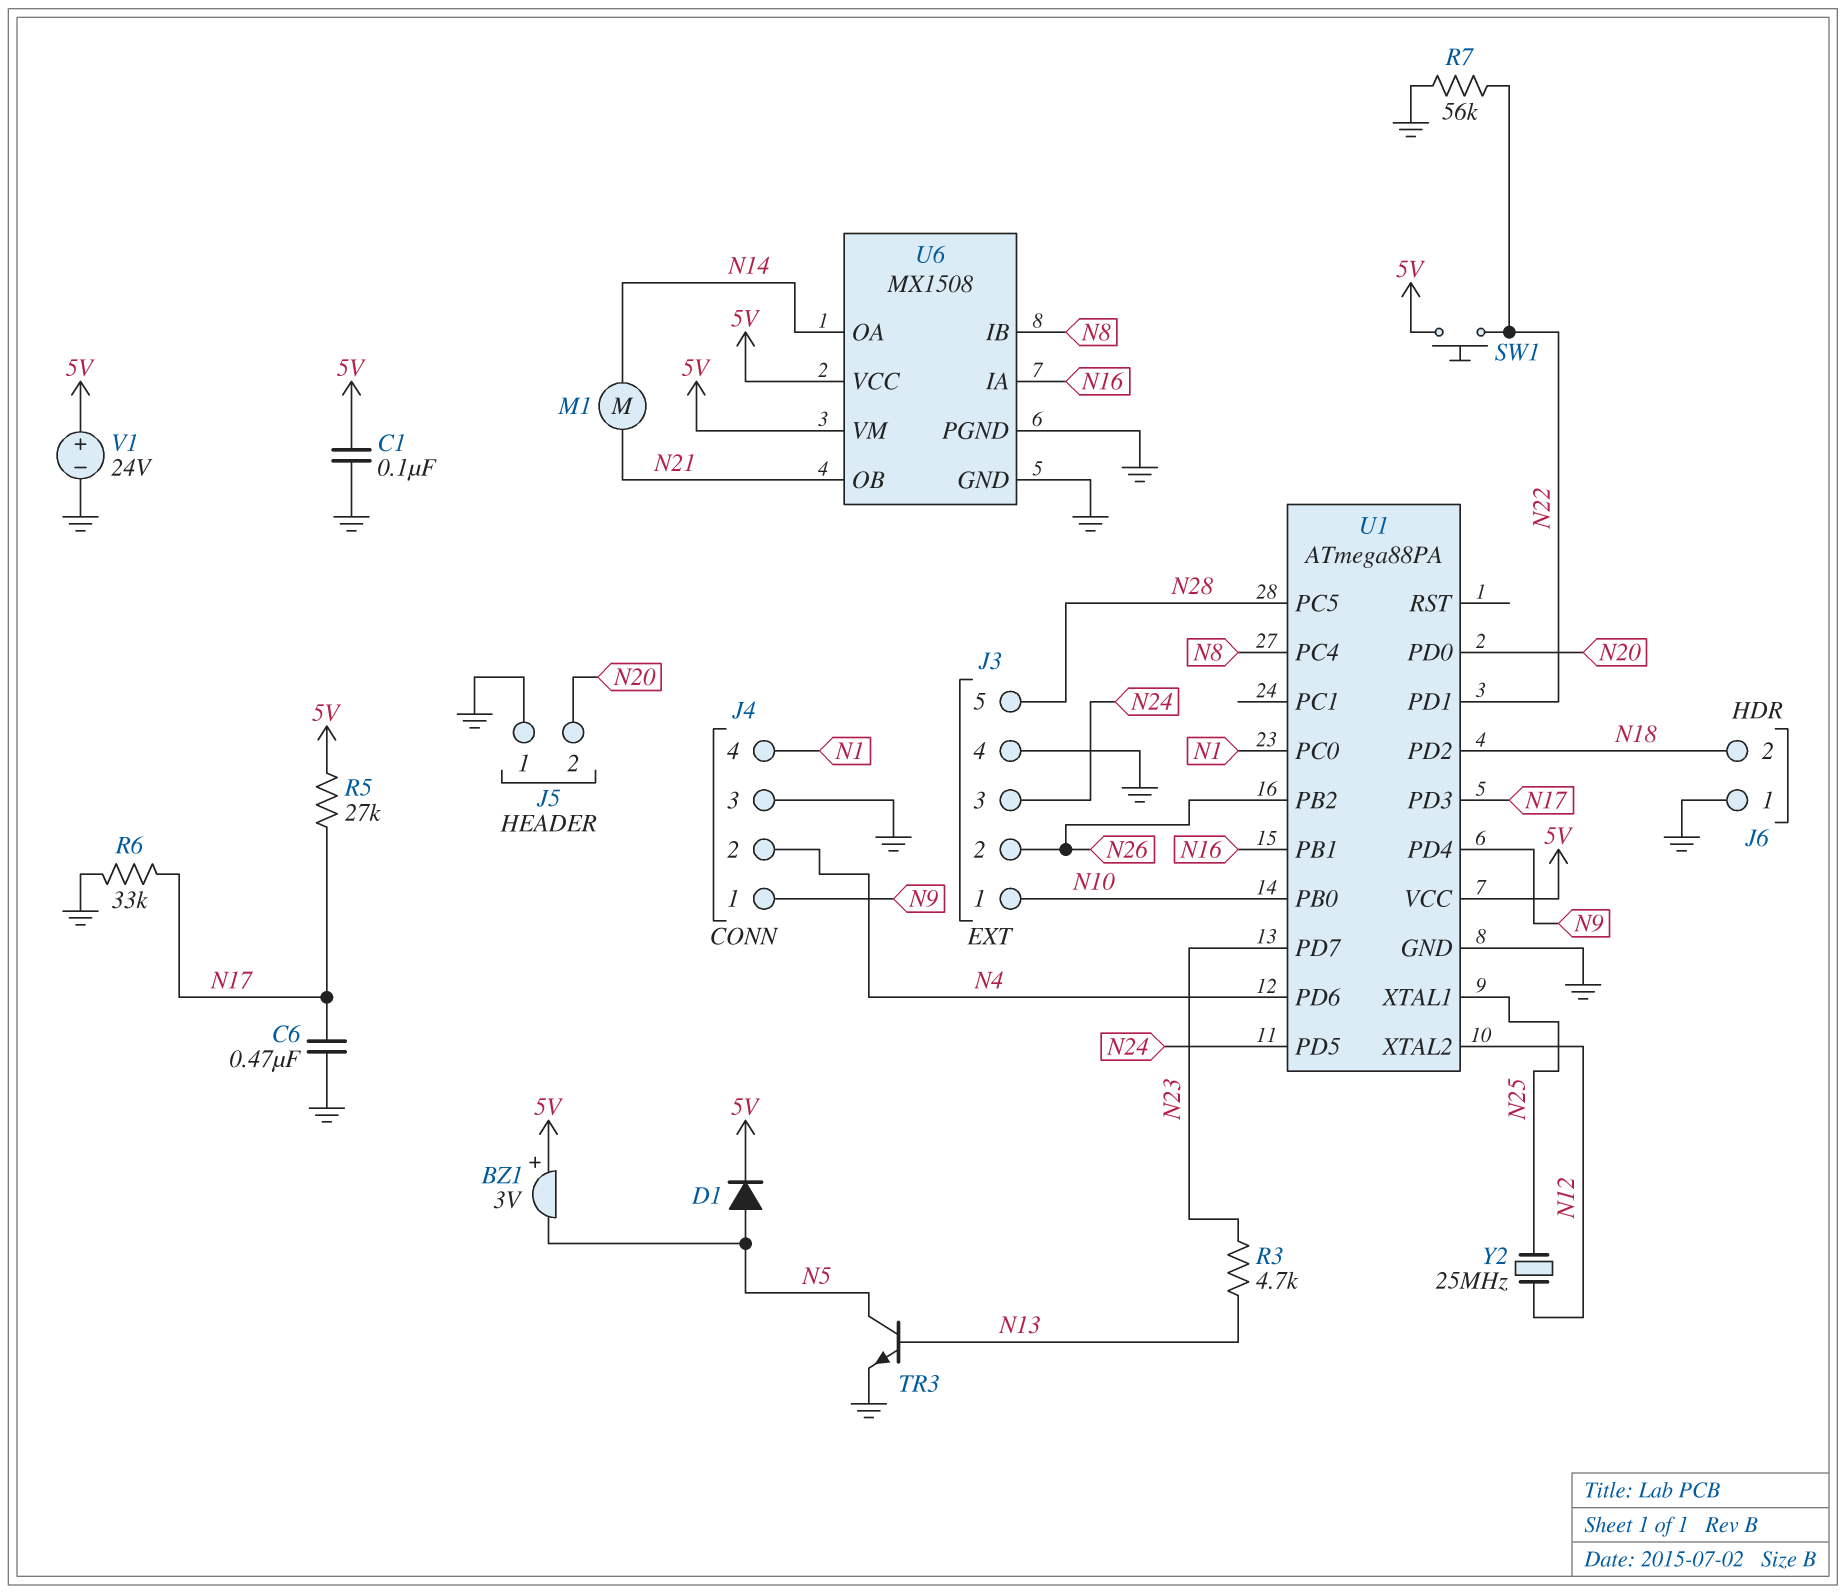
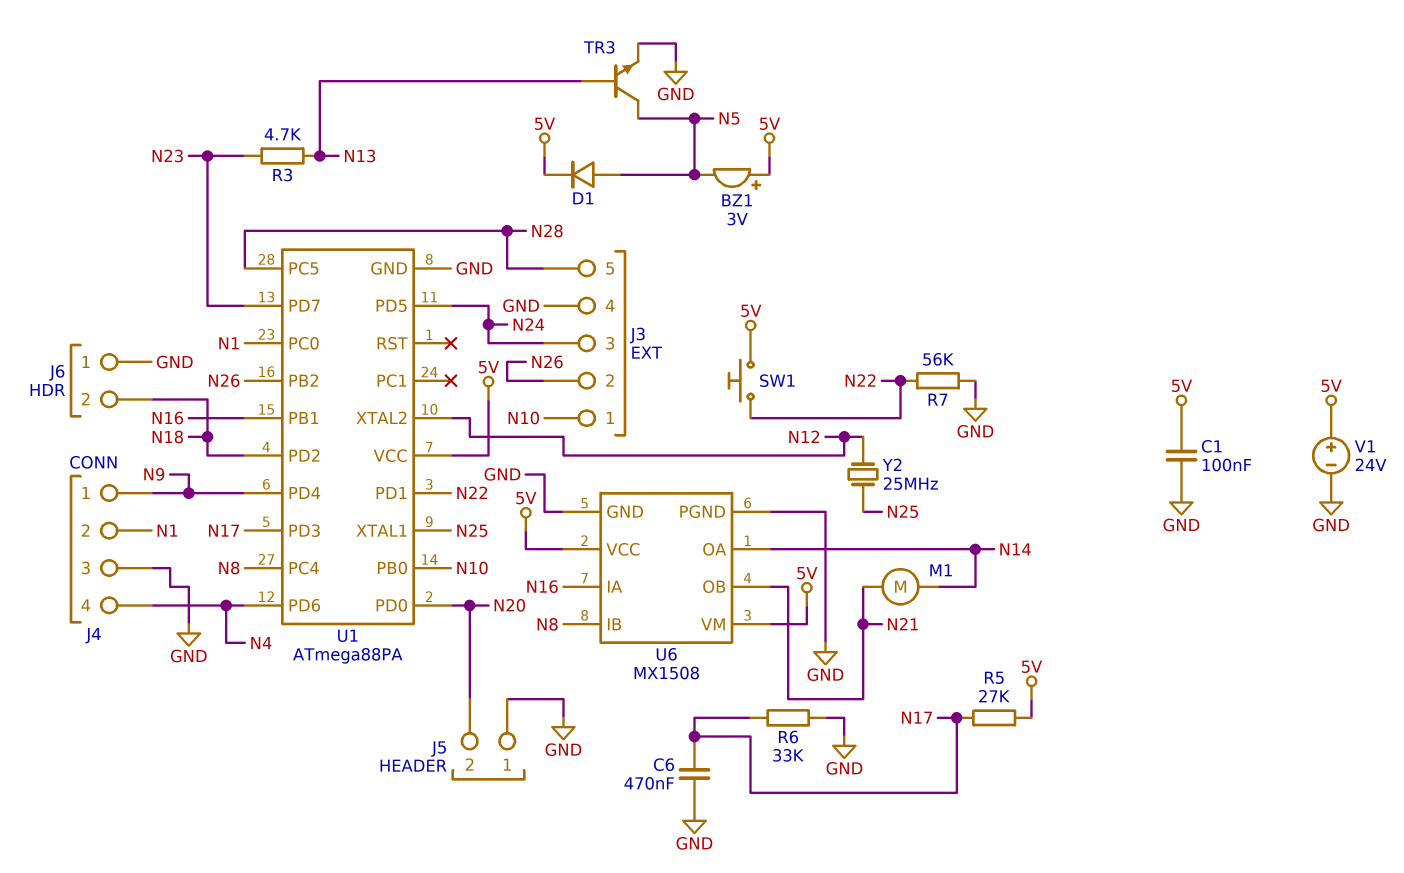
J4 pin 2: N4 -> N1
J4 pin 4: N1 -> N4

